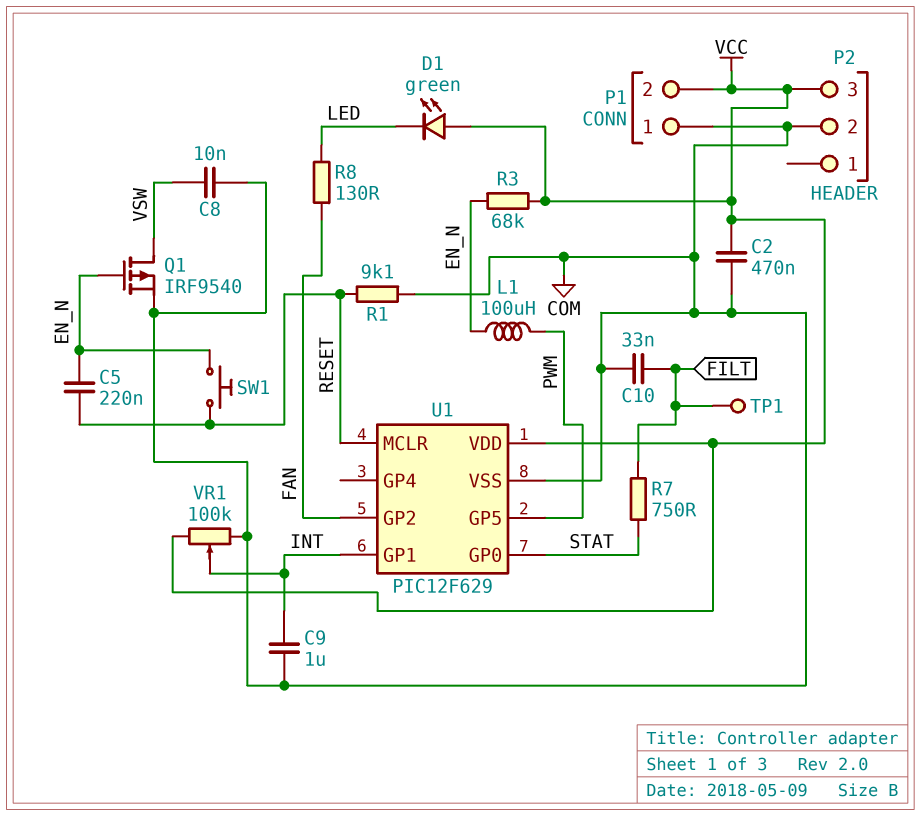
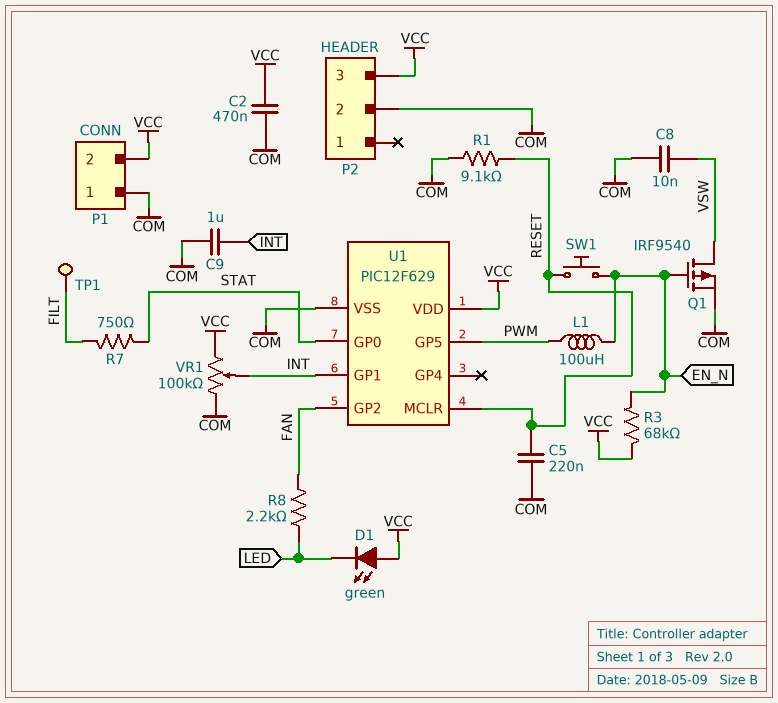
C5: 220nF (EN_N, RESET) -> 220nF (COM, RESET)
C10: 33nF (COM, FILT) -> none
R8: 130 (FAN, LED) -> 2.2k (FAN, LED)

